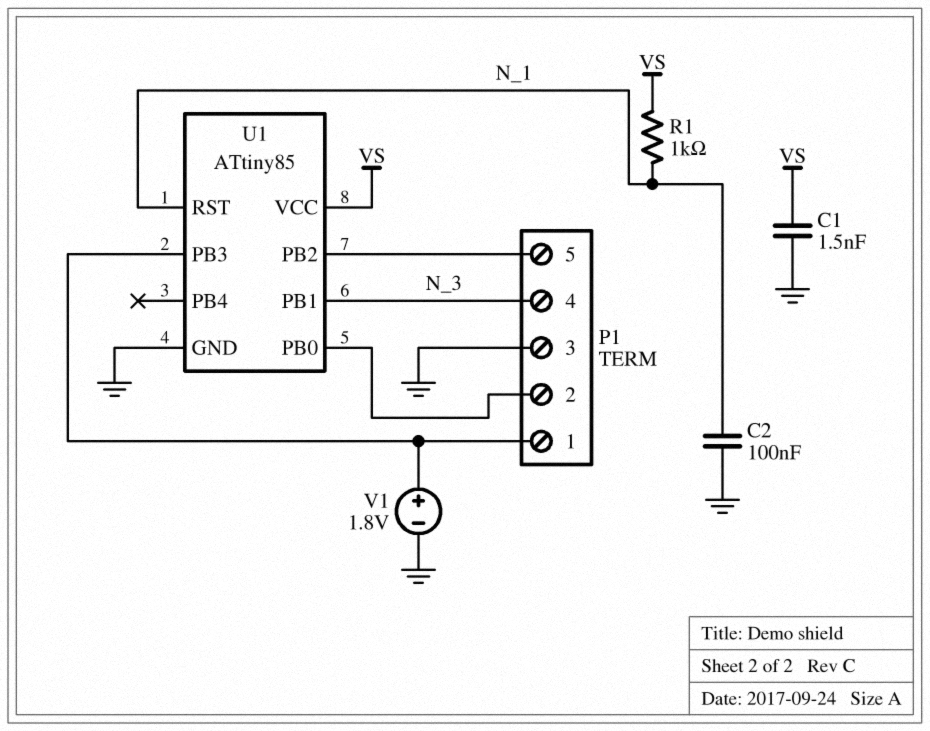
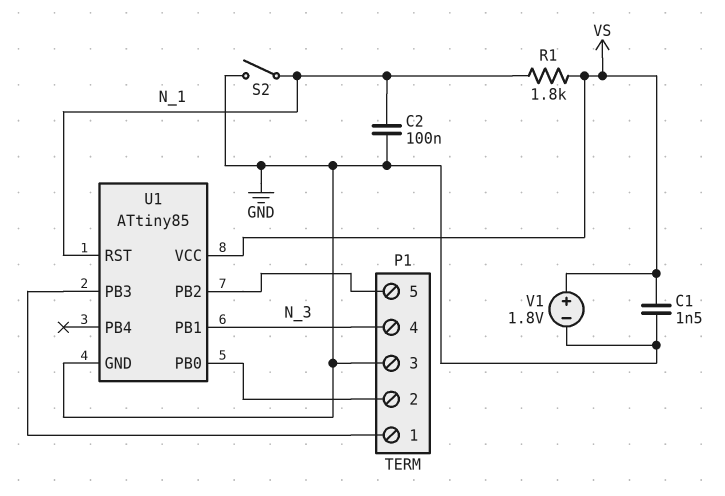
R1: 1k (N_1, VS) -> 1.8k (N_1, VS)
S2: none -> switch (GND, N_1)
V1: 1.8V (plus P1/1, minus GND) -> 1.8V (plus VS, minus GND)

